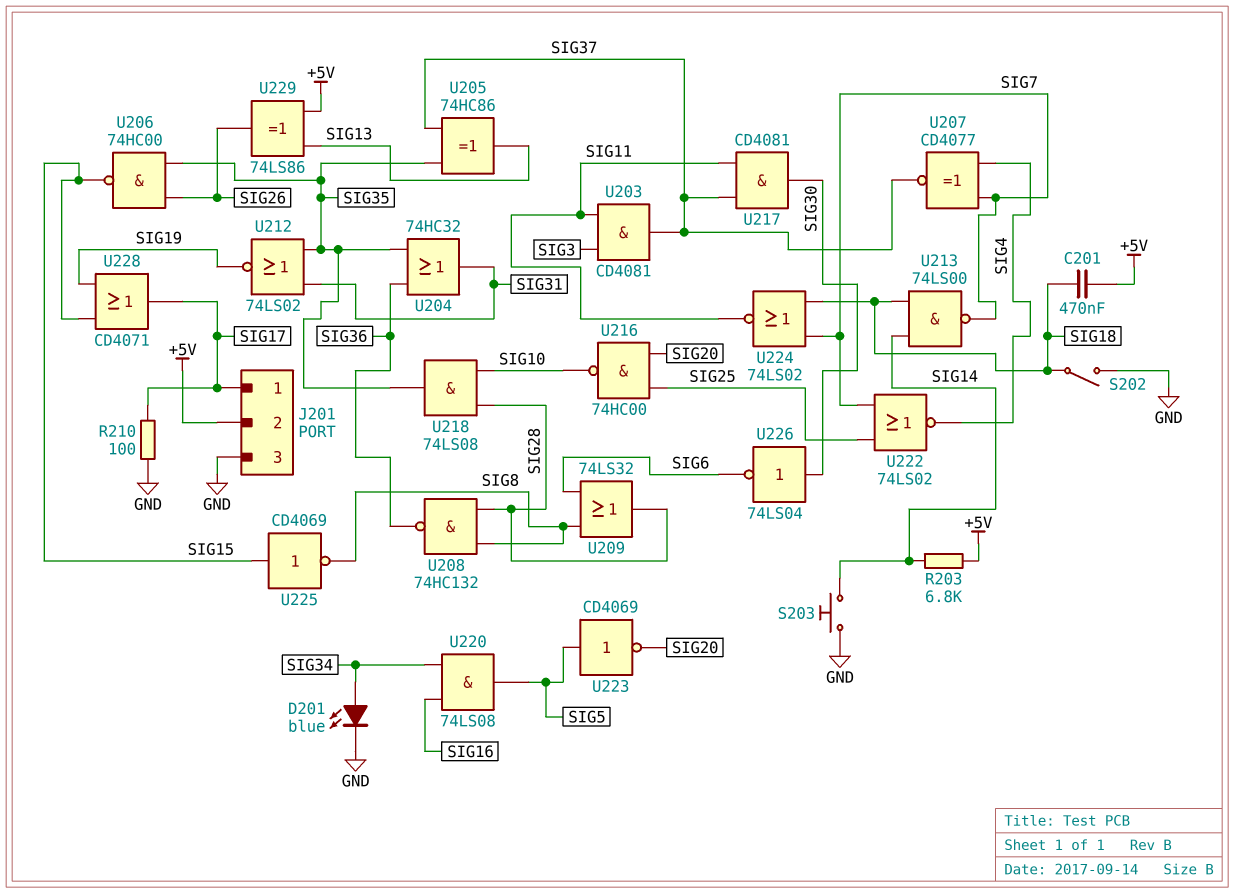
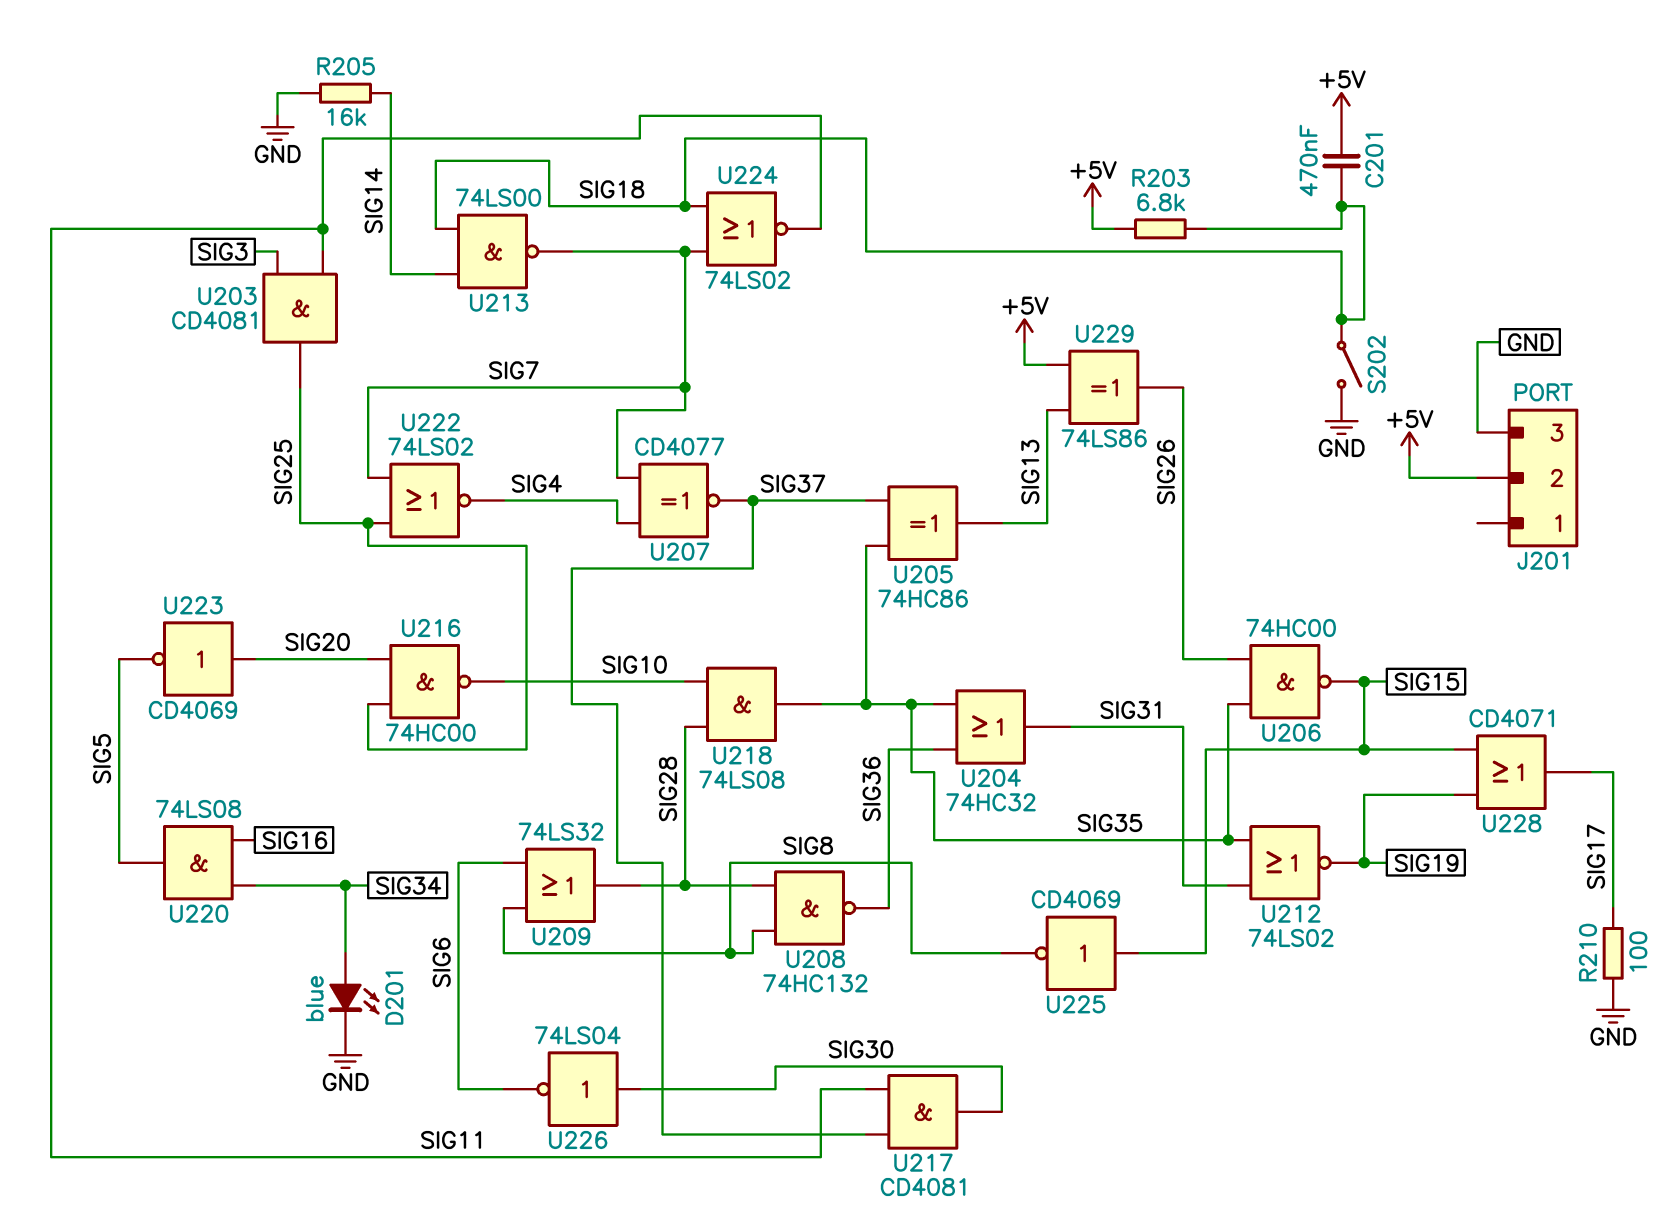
J201 pin 1: SIG17 -> none
R203: 6.8k (+5V, SIG14) -> 6.8k (+5V, SIG18)
R205: none -> 16k (GND, SIG14)
S203: button (GND, SIG14) -> none
U203: AND CD4081 (in SIG3, in SIG11, out SIG37) -> AND CD4081 (in SIG3, in SIG11, out SIG25)
U223: NOT CD4069 (in SIG5, out SIG20) -> NOT CD4069 (in SIG20, out SIG5)

